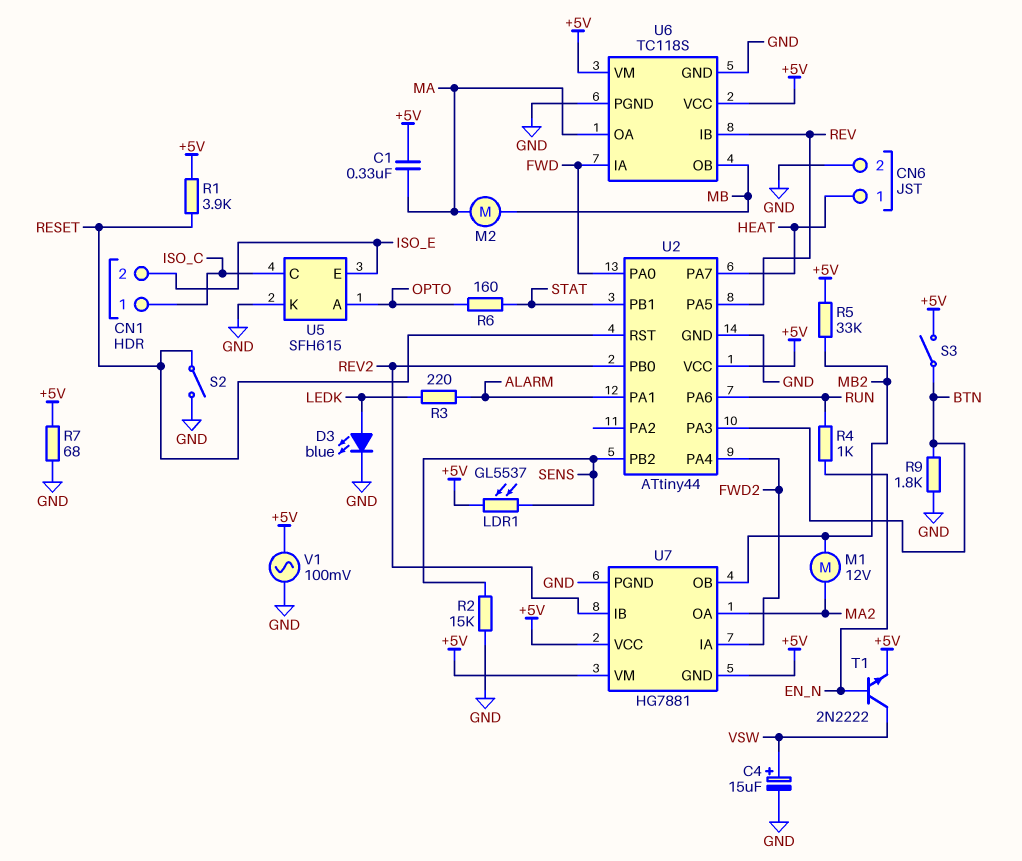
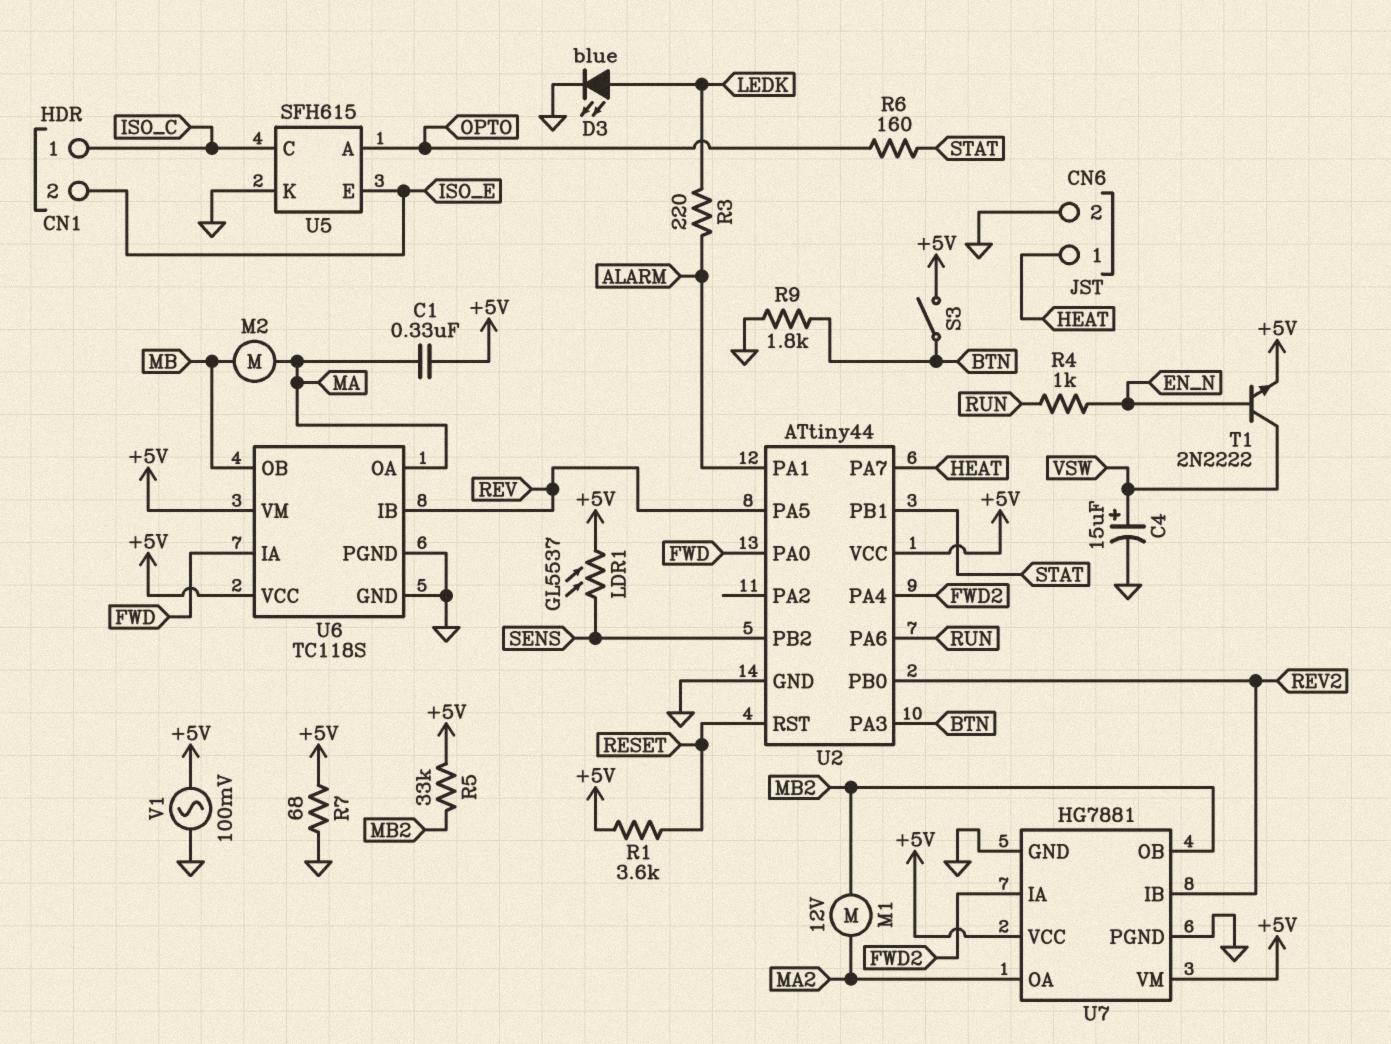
R1: 3.9k (+5V, RESET) -> 3.6k (+5V, RESET)
R2: 15k (GND, SENS) -> none
S2: switch (GND, RESET) -> none
U7 pin GND: +5V -> GND

